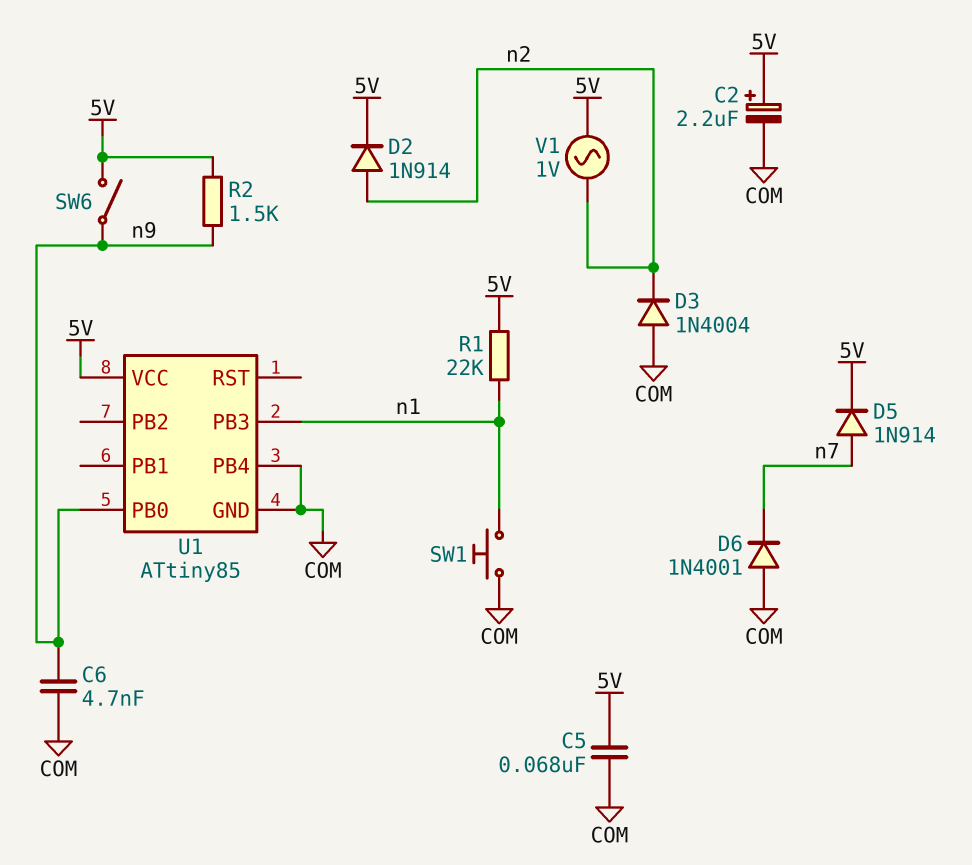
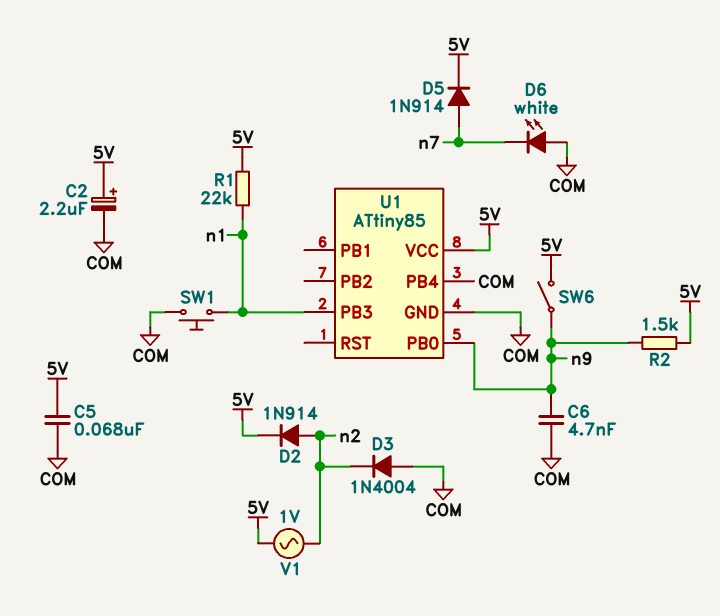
D6: diode 1N4001 (A COM, K n7) -> LED white (A COM, K n7)

